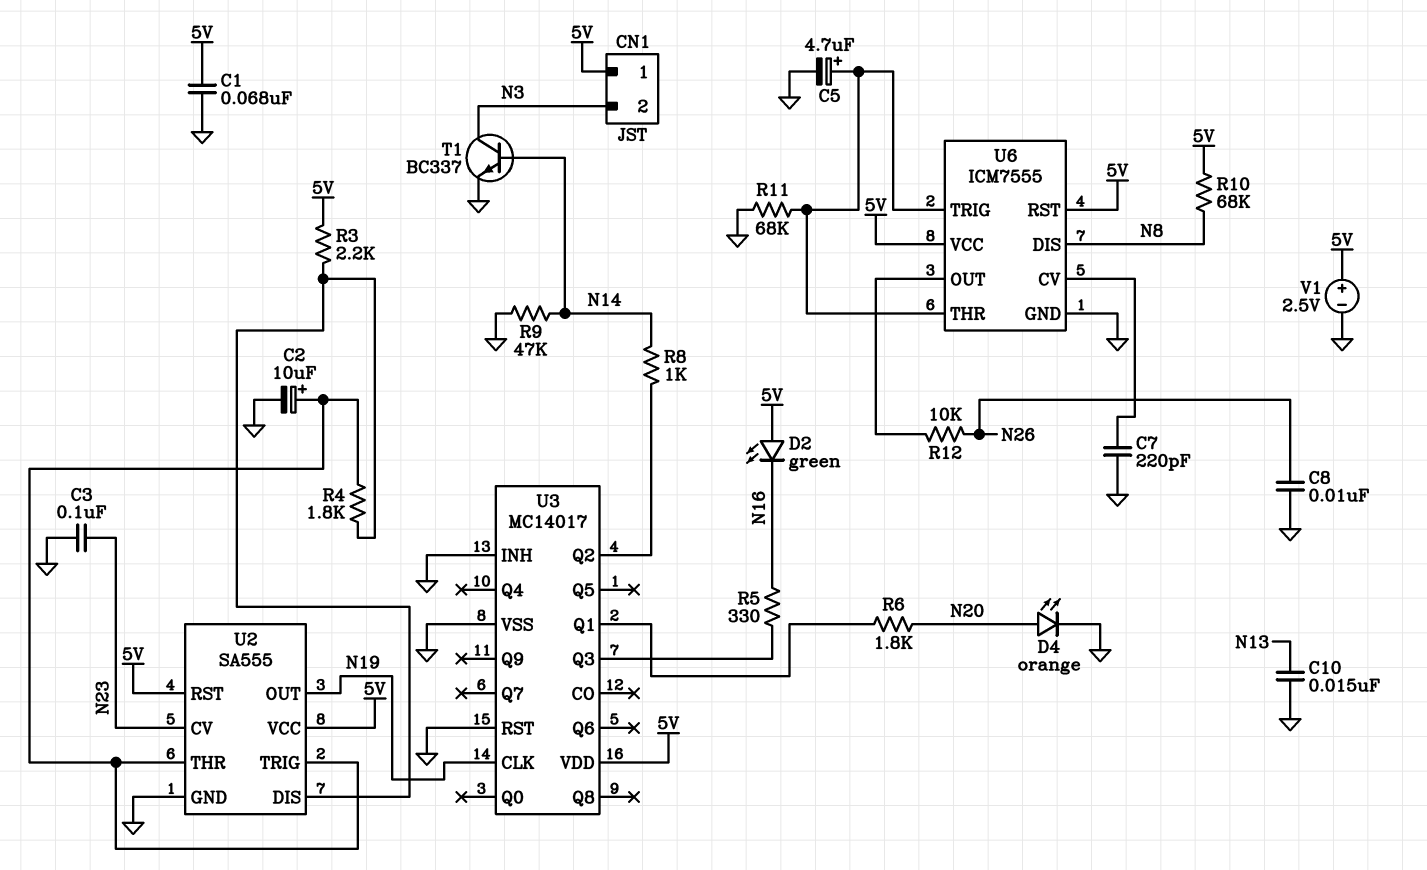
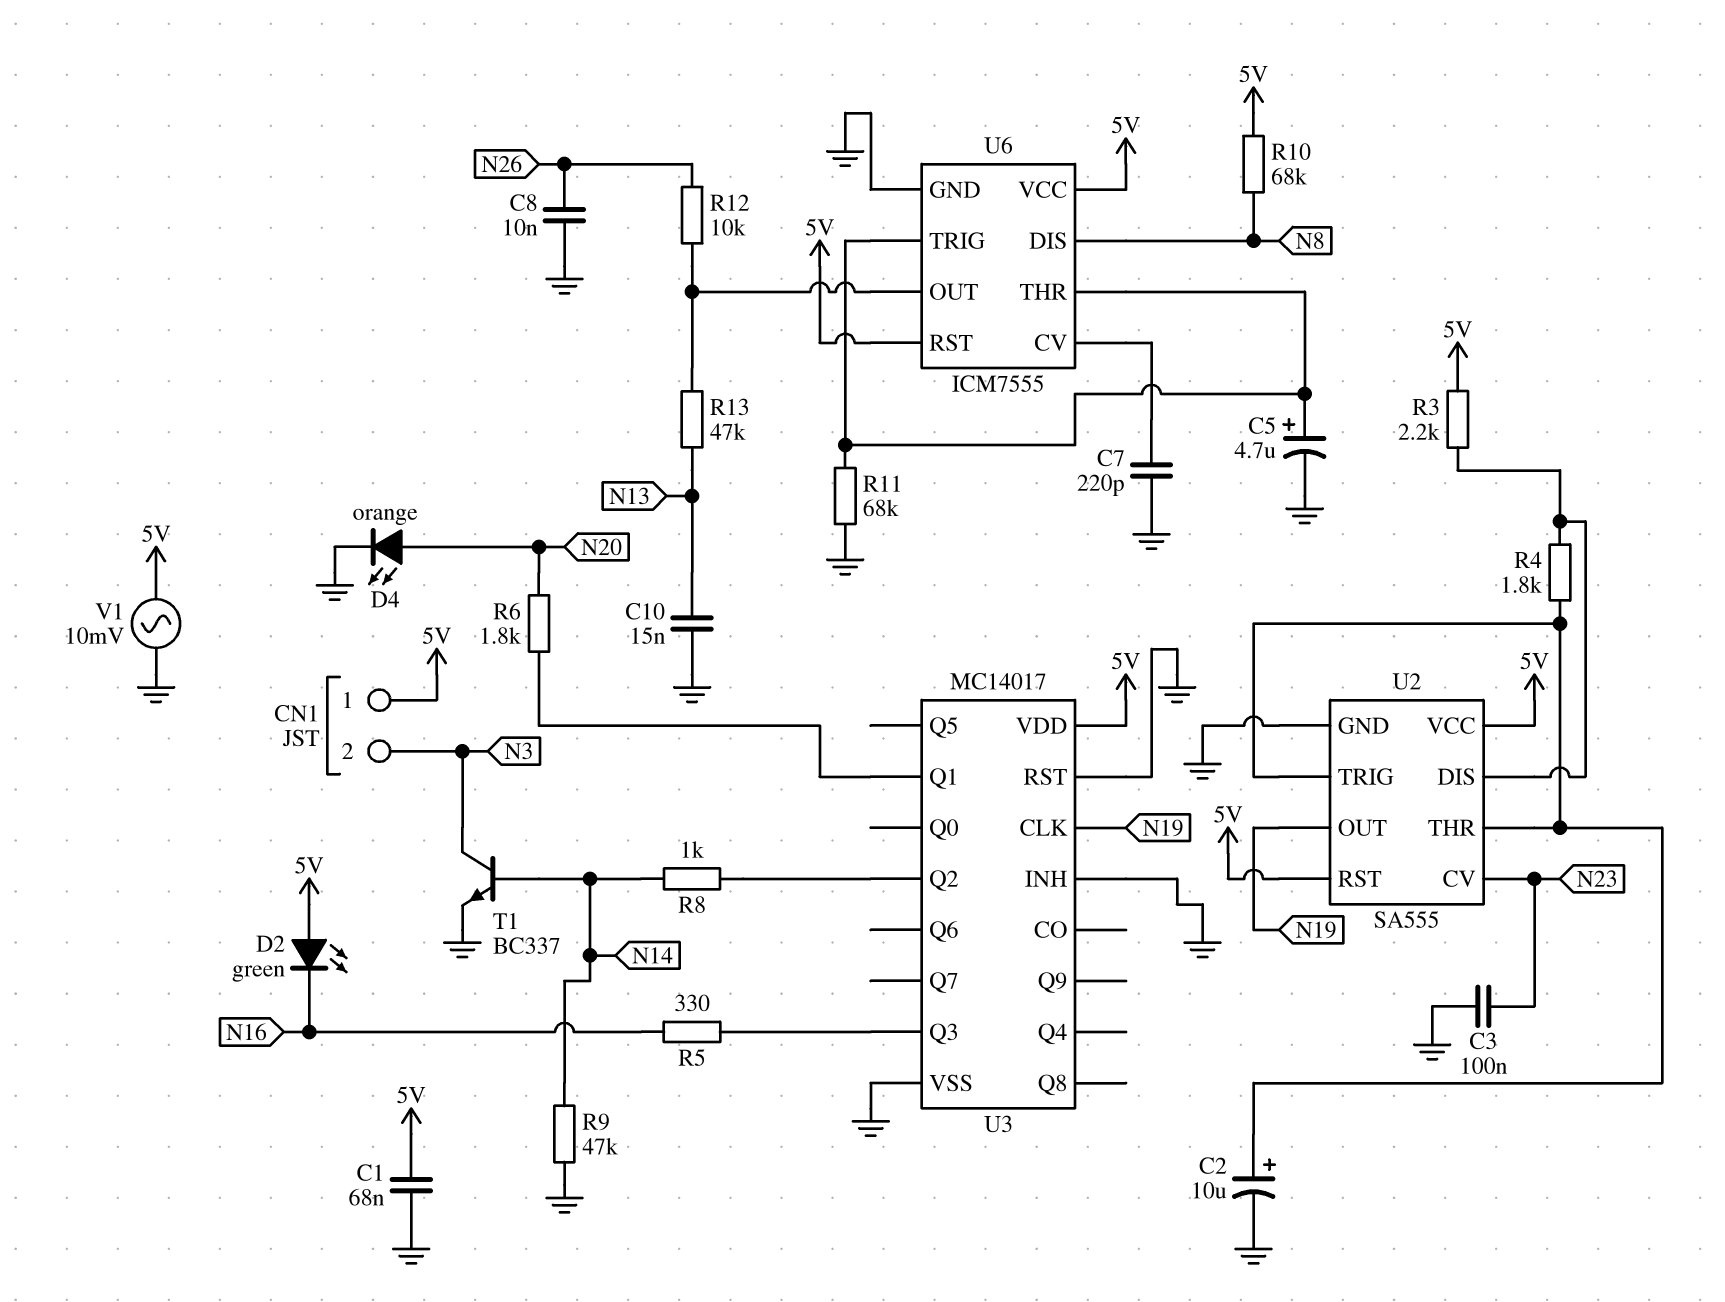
R13: none -> 47k (N13, U6/OUT)
V1: 2.5V (plus 5V, minus GND) -> AC 10mV (5V, GND)

